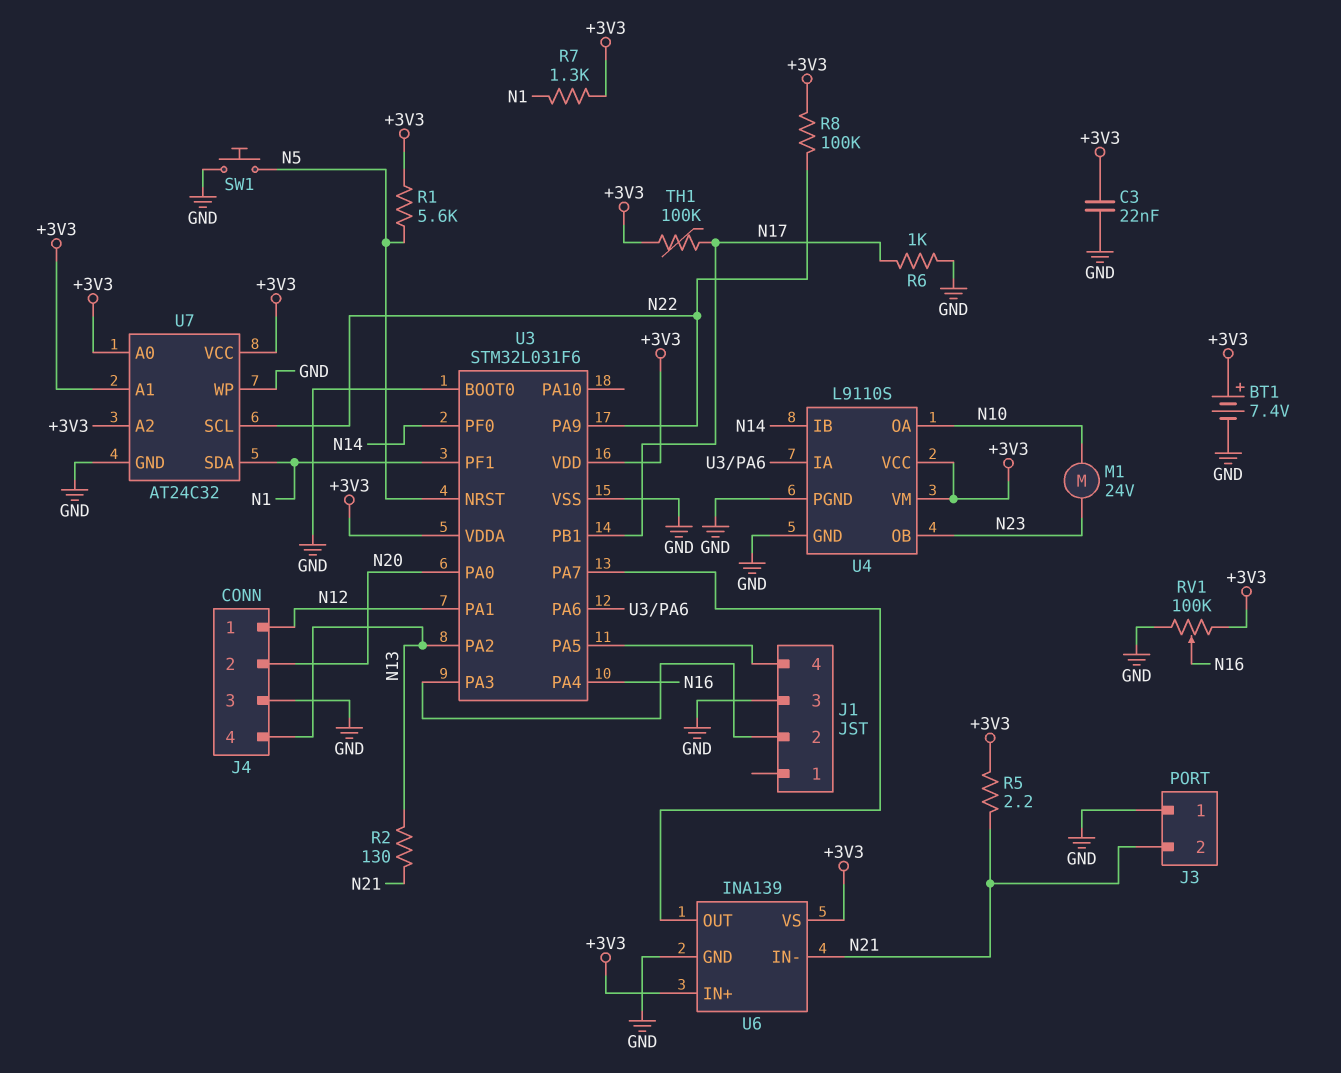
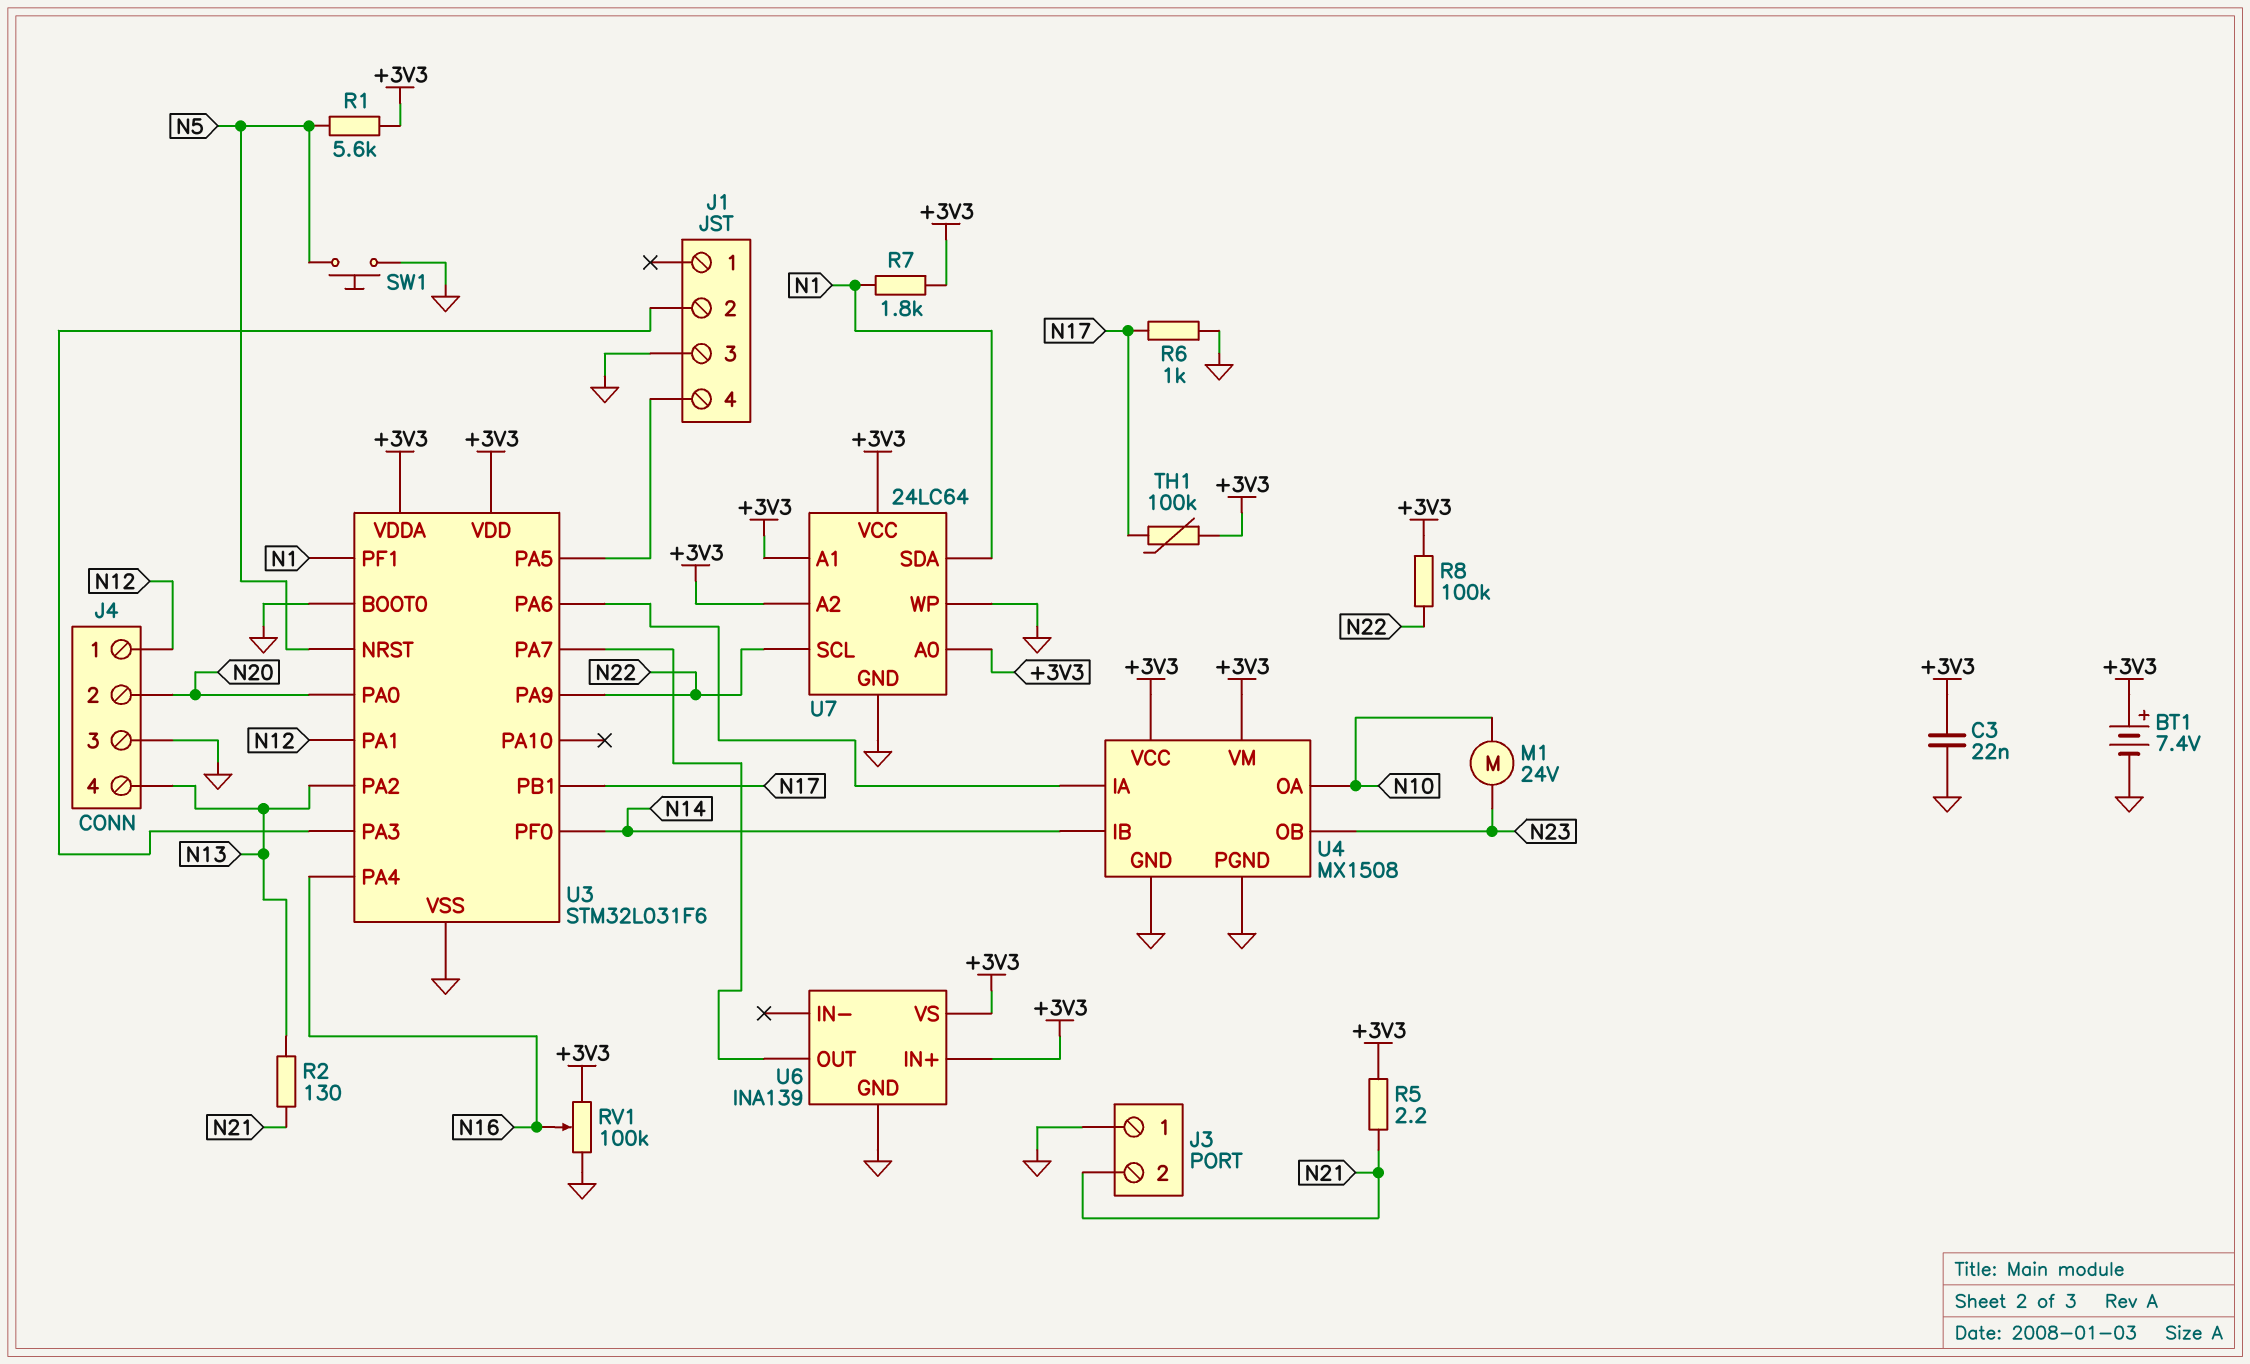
R7: 1.3k (+3V3, N1) -> 1.8k (+3V3, N1)
U4: L9110S -> MX1508
U6 pin IN-: N21 -> none
U7: AT24C32 -> 24LC64

